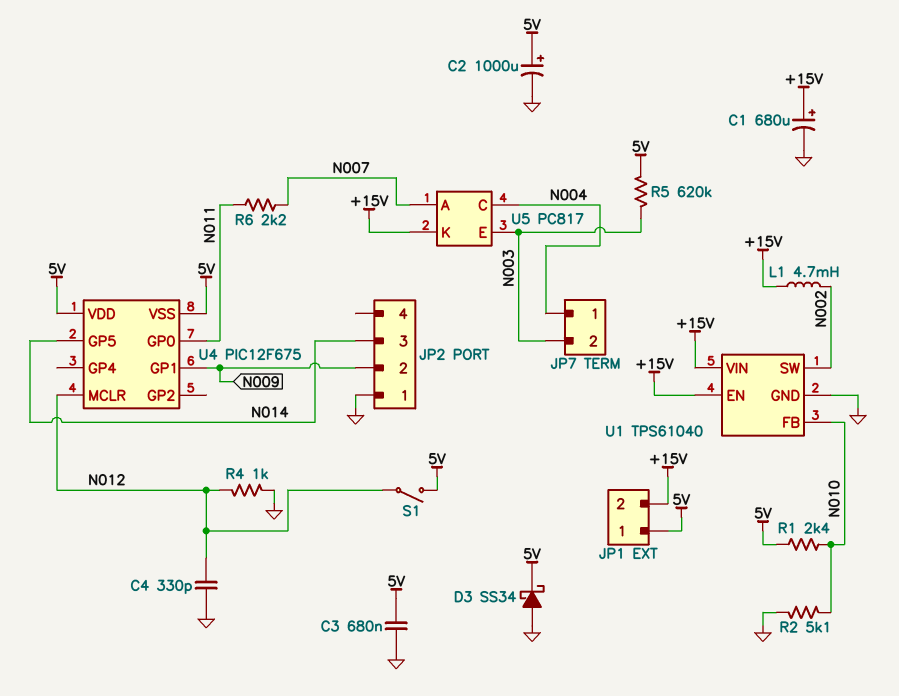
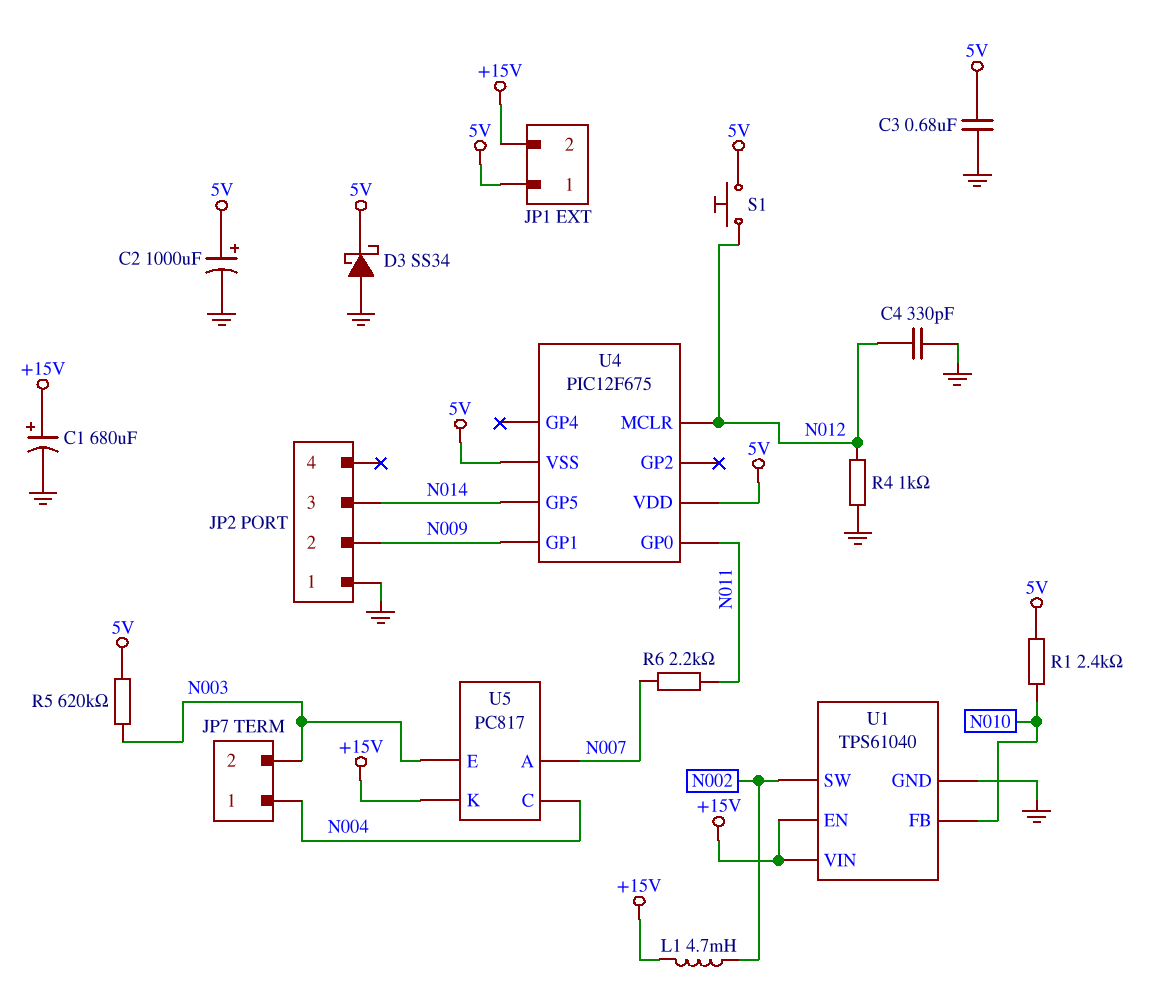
R2: 5.1k (GND, N010) -> none
S1: switch (5V, N012) -> button (5V, N012)

